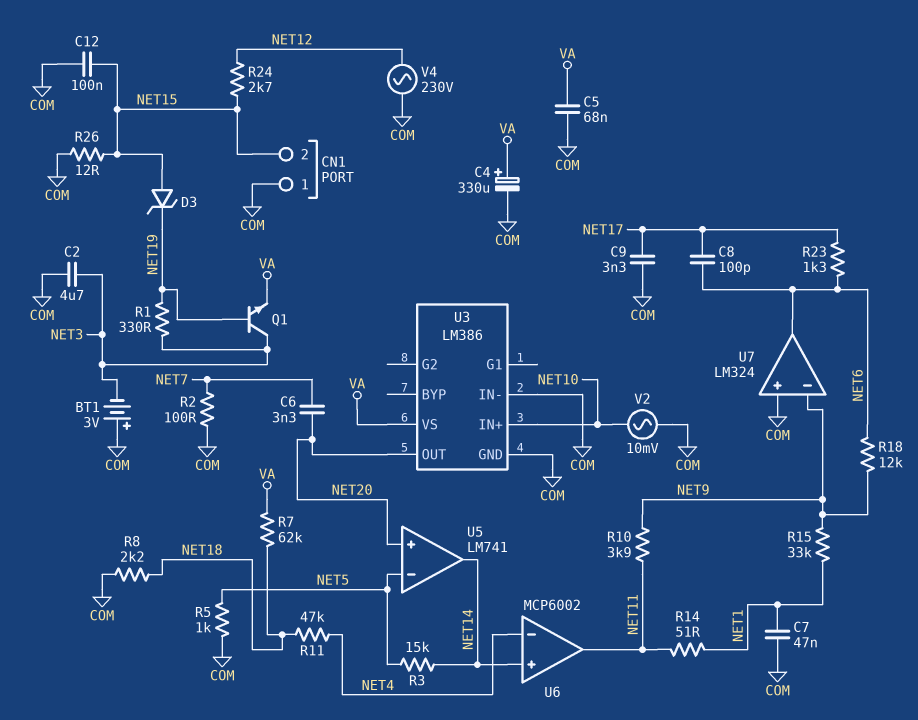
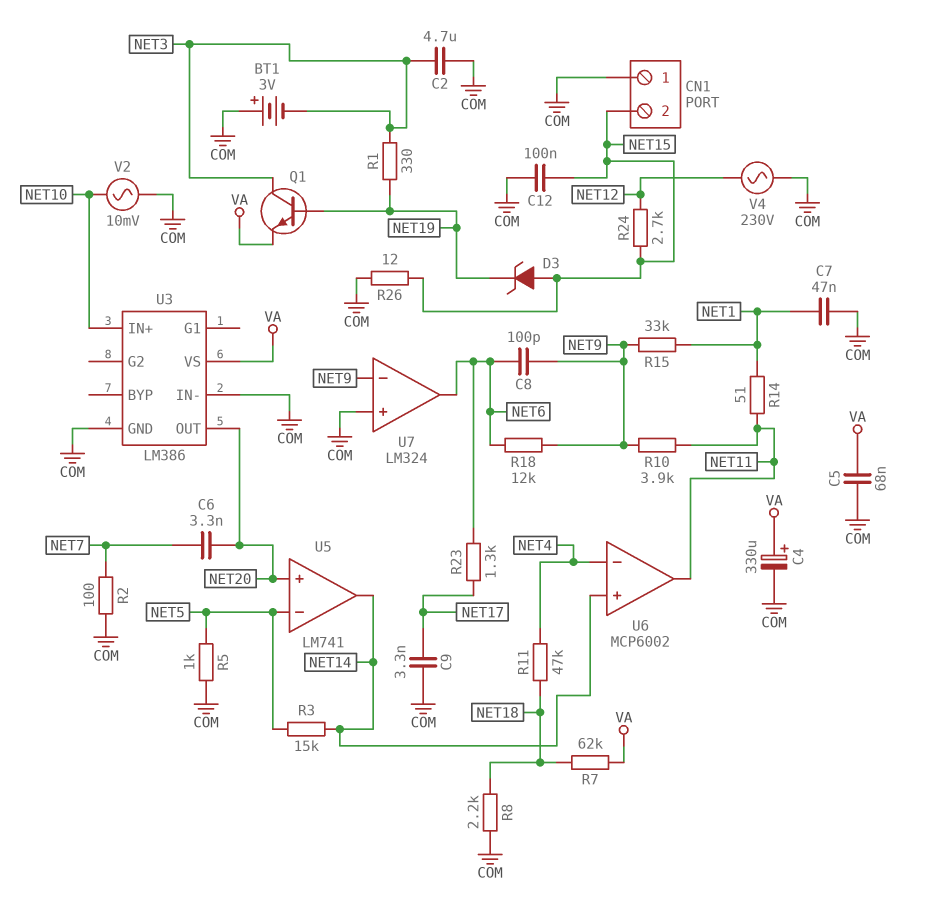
C8: 100pF (NET6, NET17) -> 100pF (NET6, NET9)

